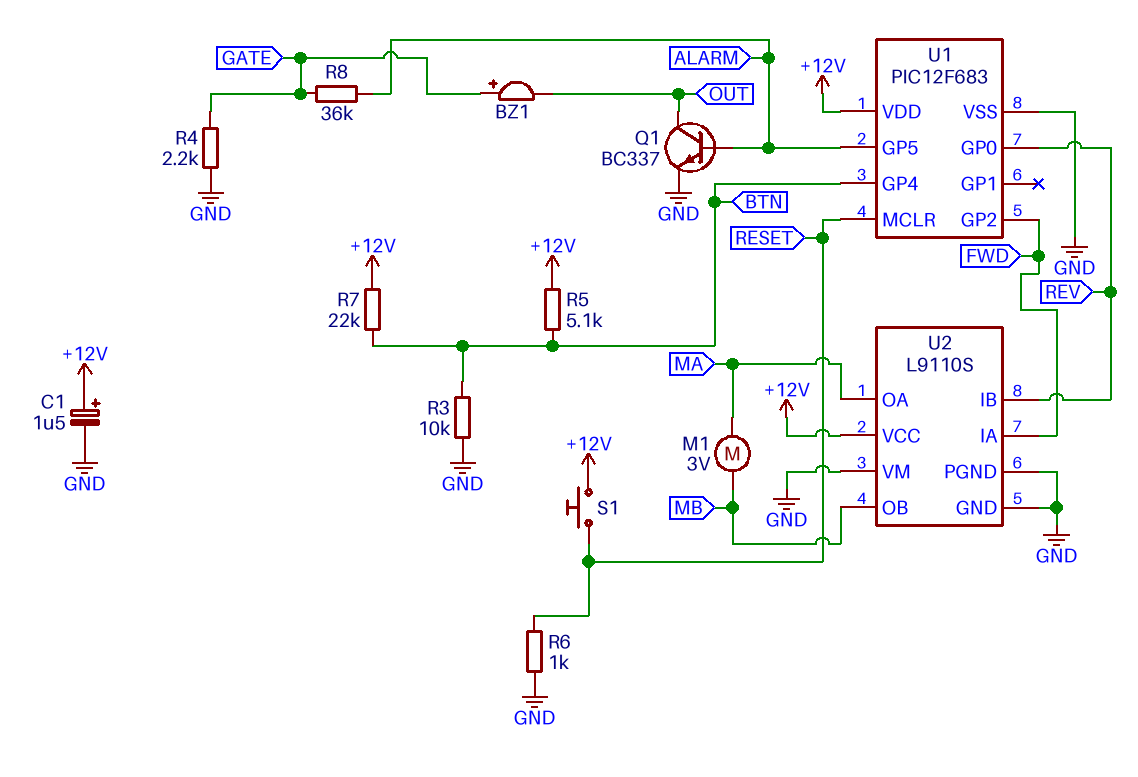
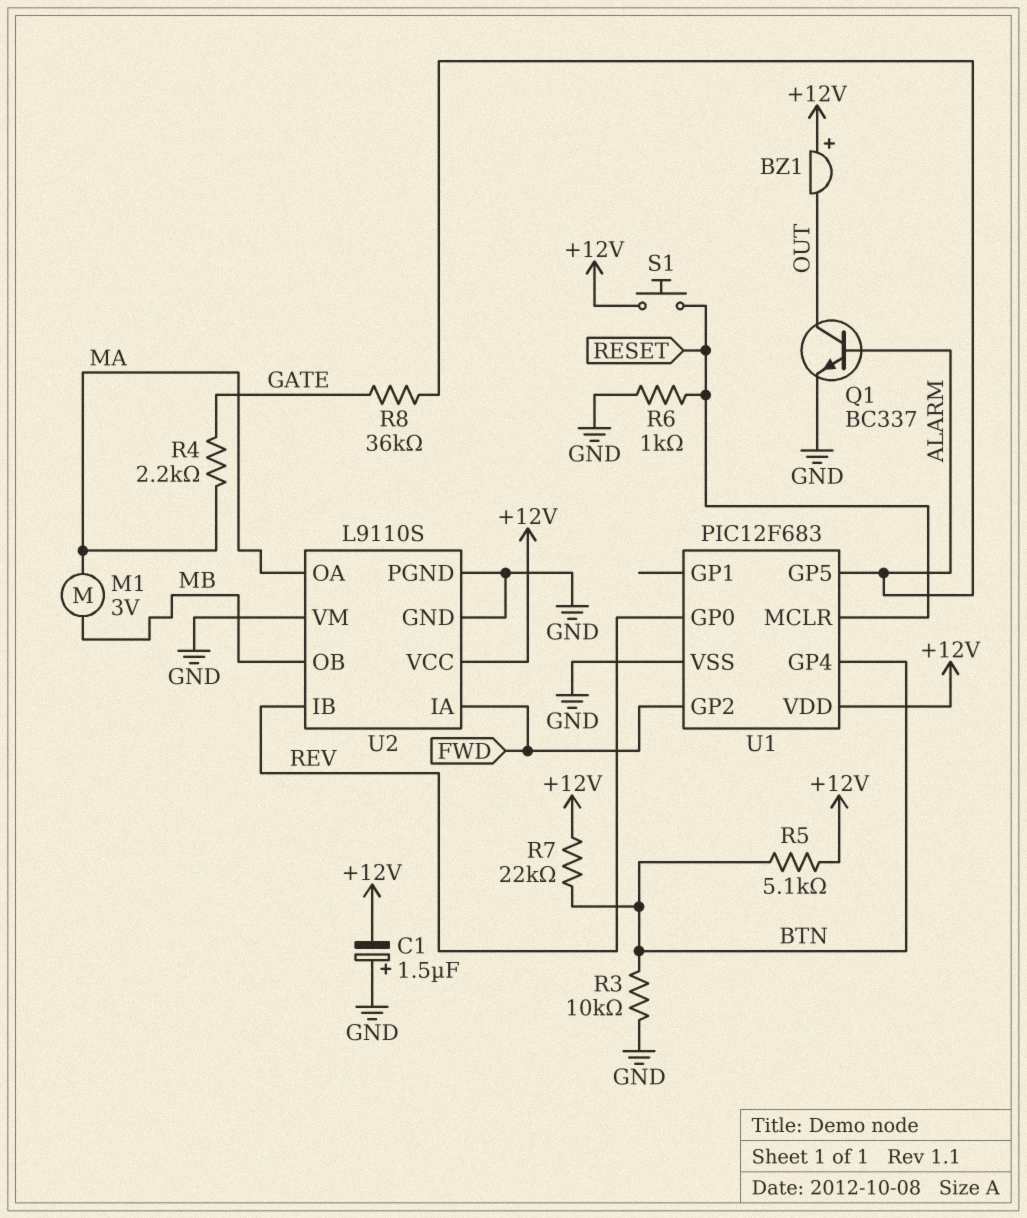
BZ1: buzzer (plus GATE, minus OUT) -> buzzer (plus +12V, minus OUT)
C1: 1.5uF (plus +12V, minus GND) -> 1.5uF (plus GND, minus +12V)
R4: 2.2k (GATE, GND) -> 2.2k (GATE, MA)

